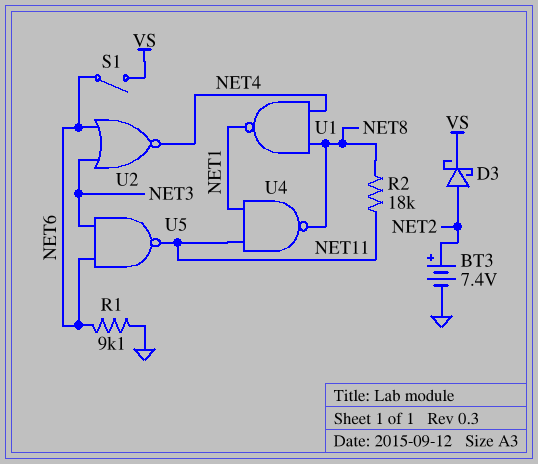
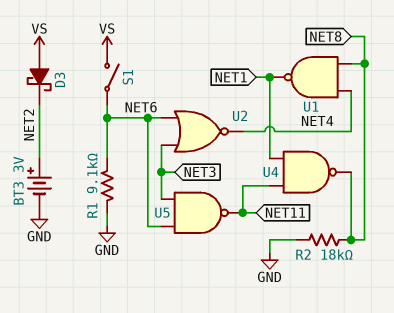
BT3: 7.4V (plus NET2, minus GND) -> 3V (plus NET2, minus GND)
D3: schottky (A NET2, K VS) -> schottky (A VS, K NET2)
R2: 18k (NET8, NET11) -> 18k (GND, NET8)

